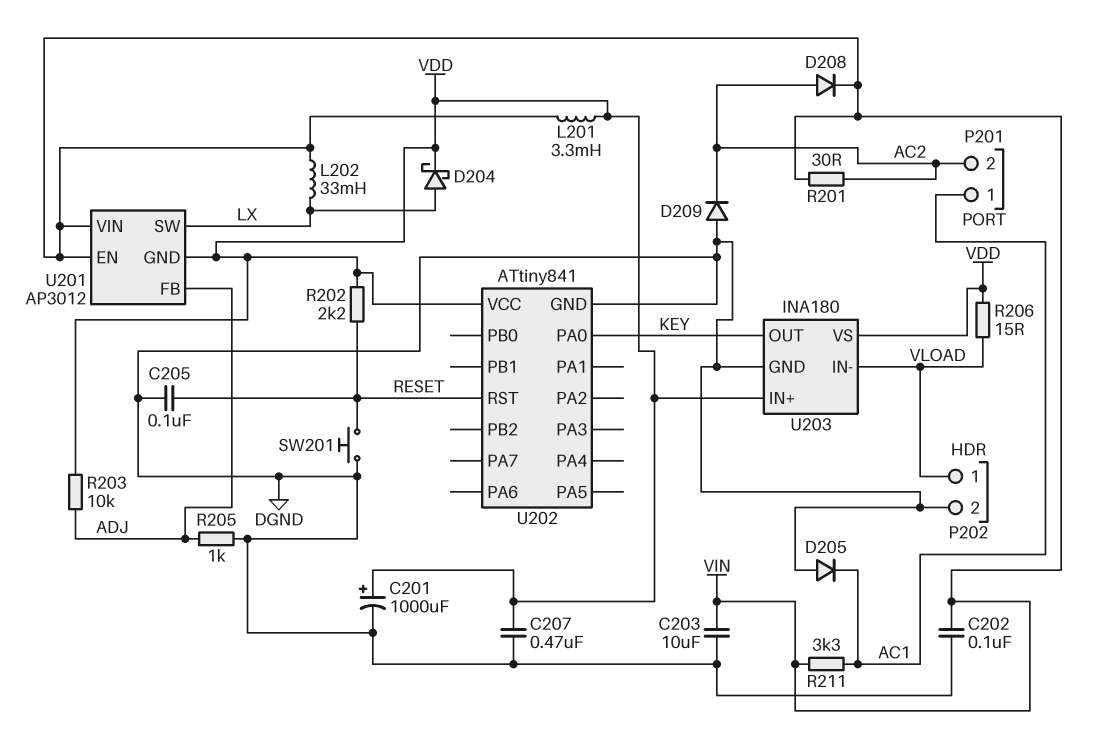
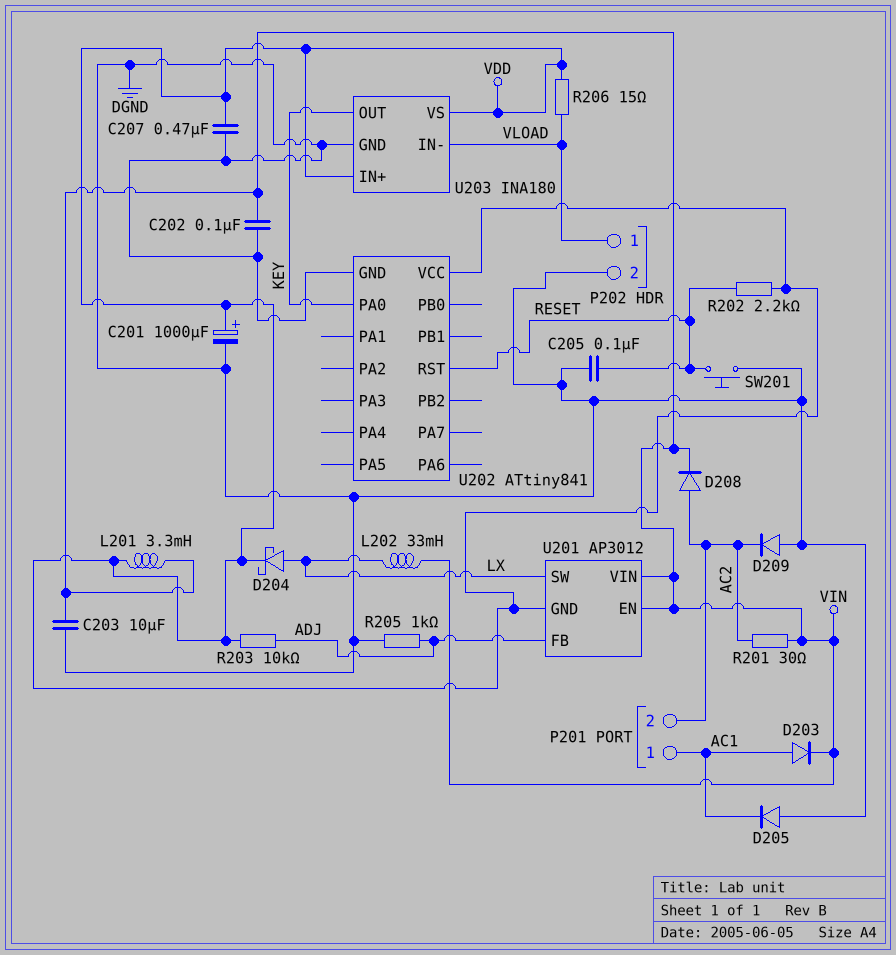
D203: none -> diode (A AC1, K VIN)
R211: 3.3k (AC1, VIN) -> none

